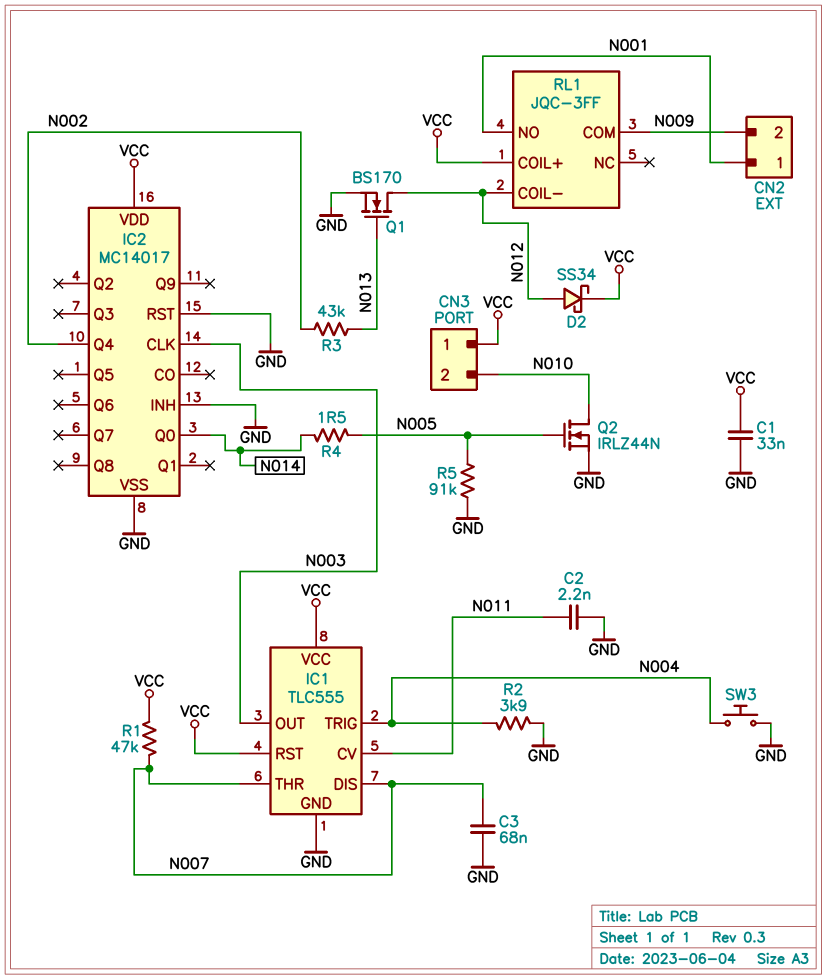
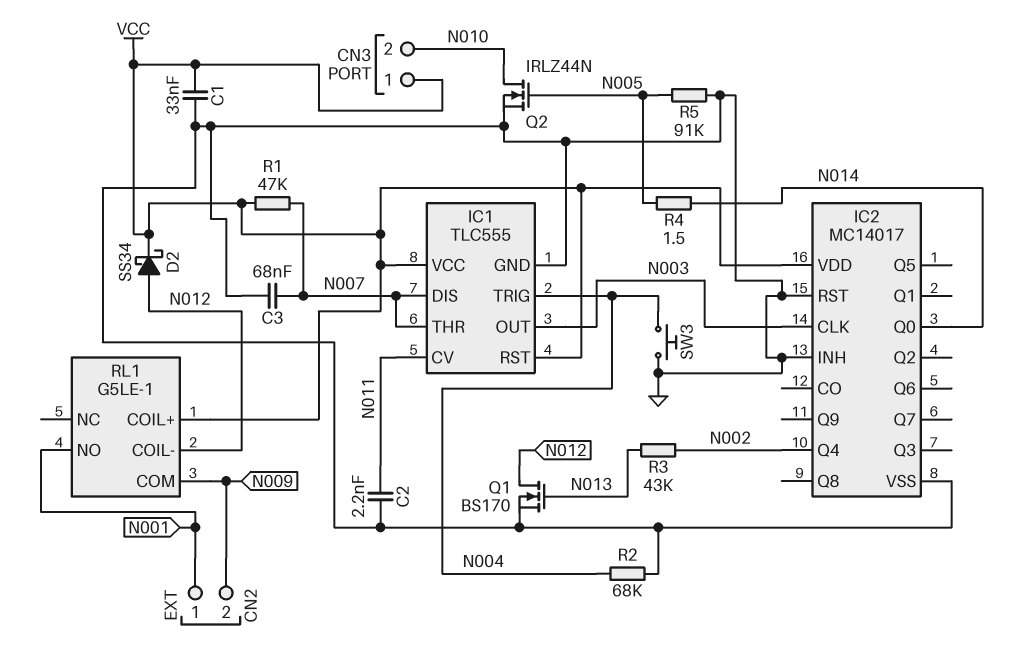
R2: 3.9k (GND, N004) -> 68k (GND, N004)
RL1: JQC-3FF -> G5LE-1

